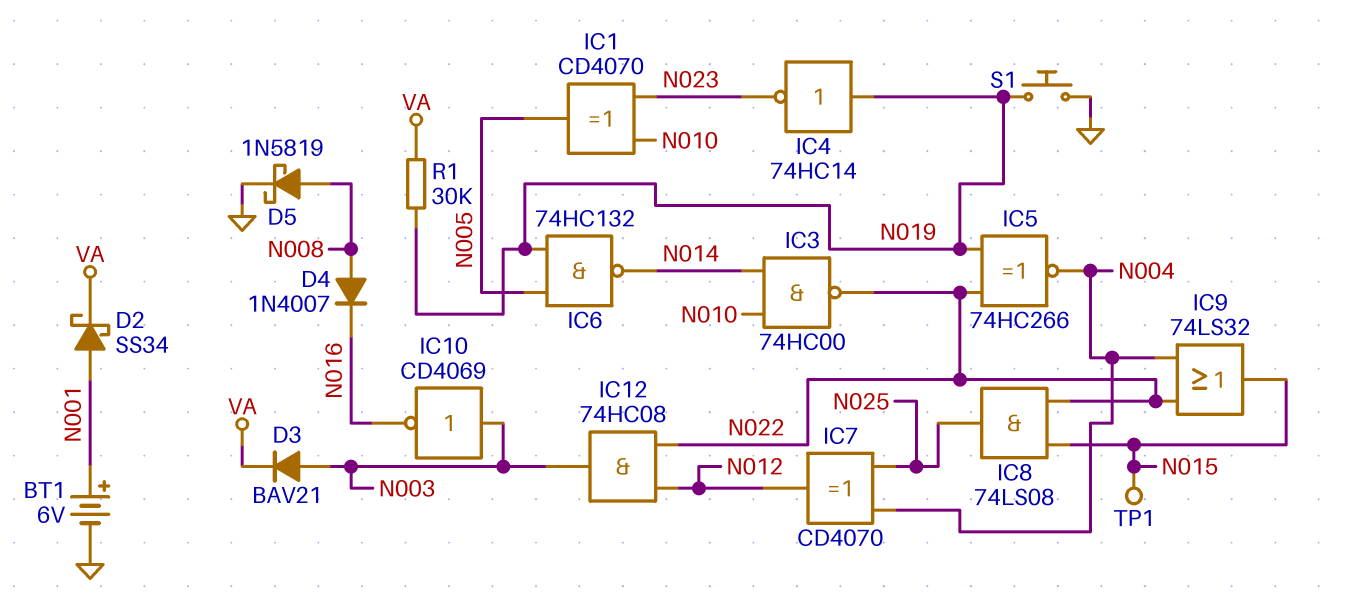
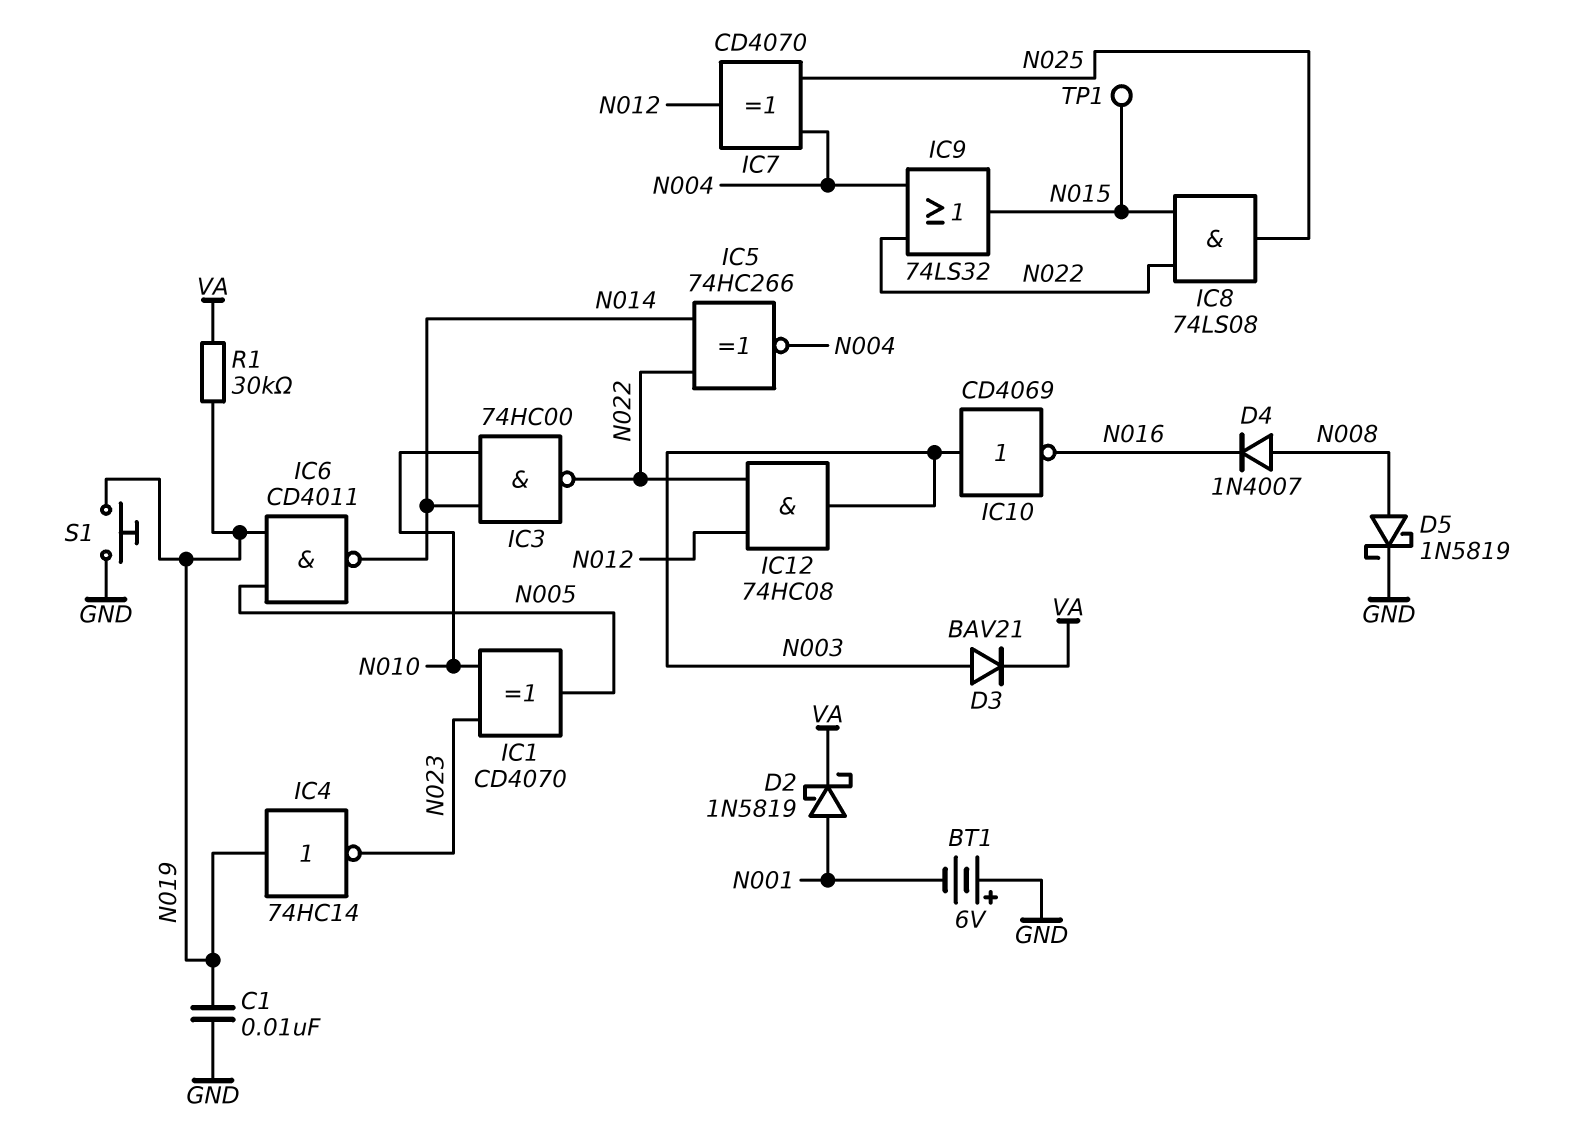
BT1: 6V (plus N001, minus GND) -> 6V (plus GND, minus N001)
C1: none -> 10nF (GND, N019)
D2: schottky SS34 (A N001, K VA) -> schottky 1N5819 (A N001, K VA)
IC5: XNOR 74HC266 (in N019, in N022, out N004) -> XNOR 74HC266 (in N014, in N022, out N004)
IC6: NAND 74HC132 (in N005, in N019, out N014) -> NAND CD4011 (in N005, in N019, out N014)

